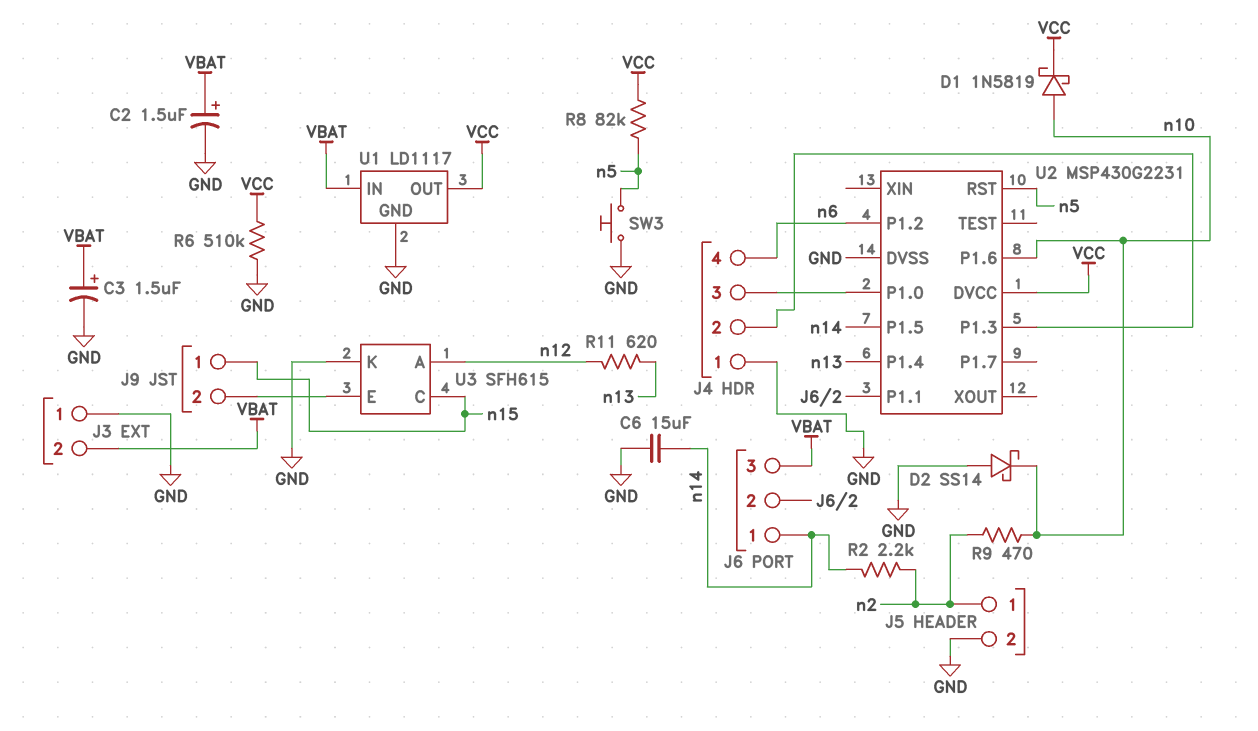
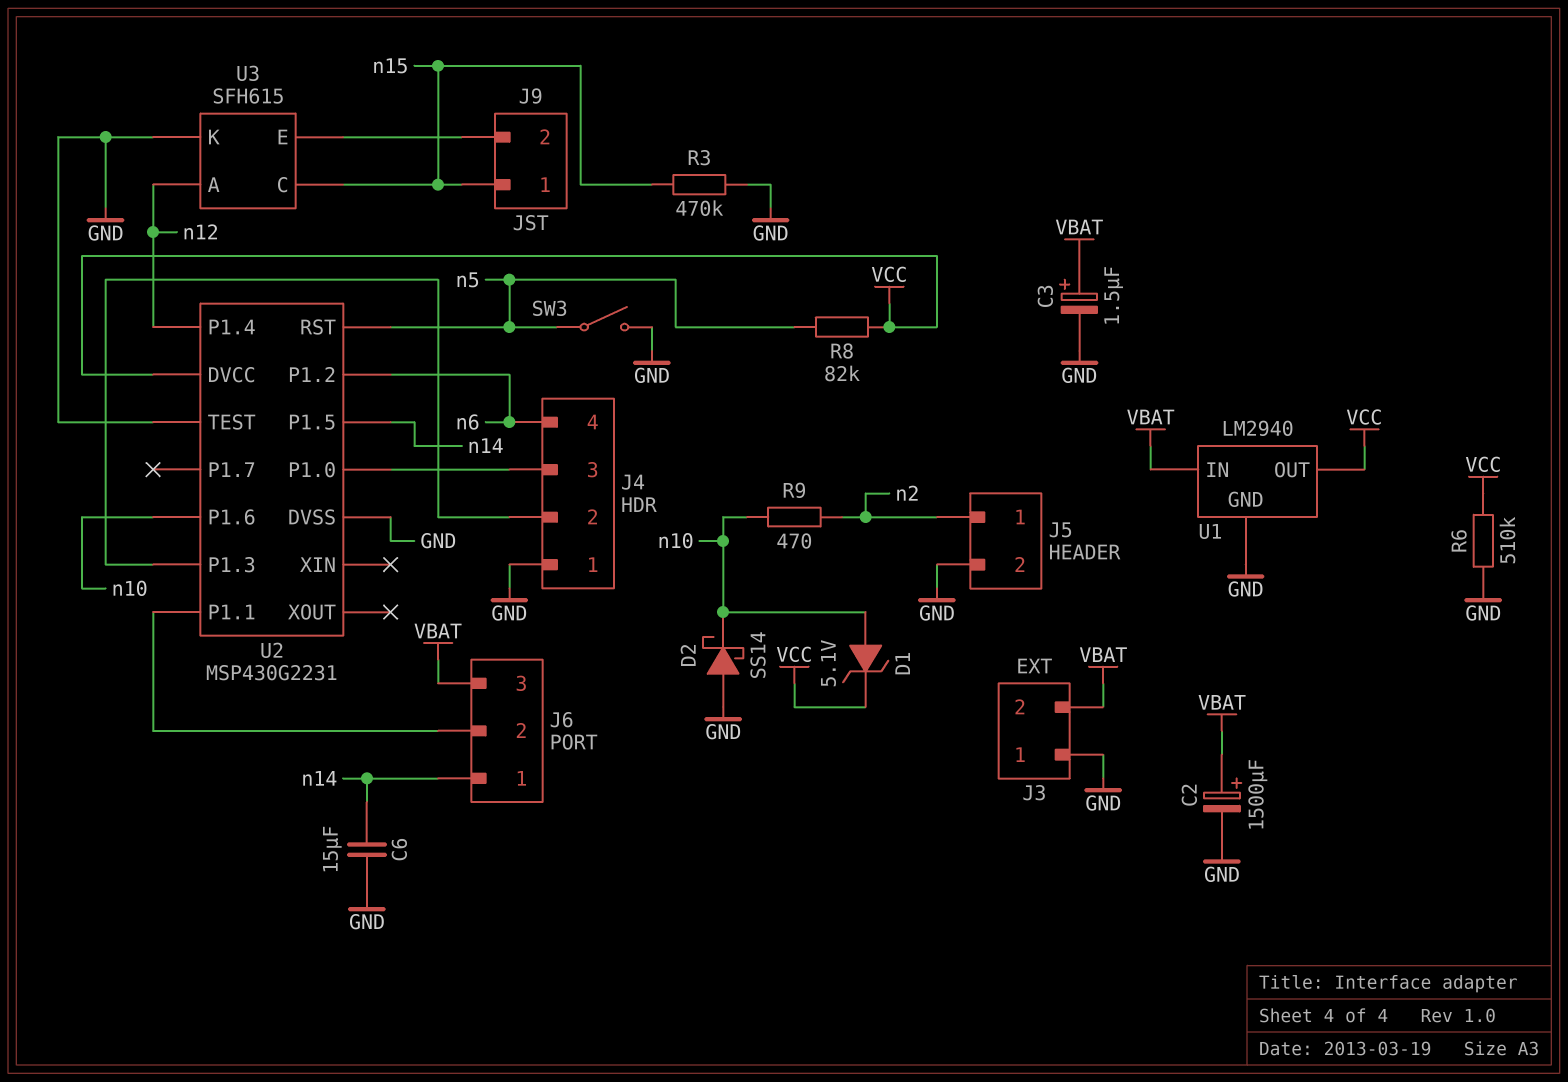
C2: 1.5uF (plus VBAT, minus GND) -> 1500uF (plus VBAT, minus GND)
D1: schottky 1N5819 (A n10, K VCC) -> zener 5.1V (A n10, K VCC)
R2: 2.2k (n2, n14) -> none
R3: none -> 470k (GND, n15)
R11: 620 (n12, n13) -> none
SW3: button (GND, n5) -> switch (GND, n5)
U1: LD1117 -> LM2940
U2 pin P1.4: n13 -> n12
U2 pin TEST: none -> GND

